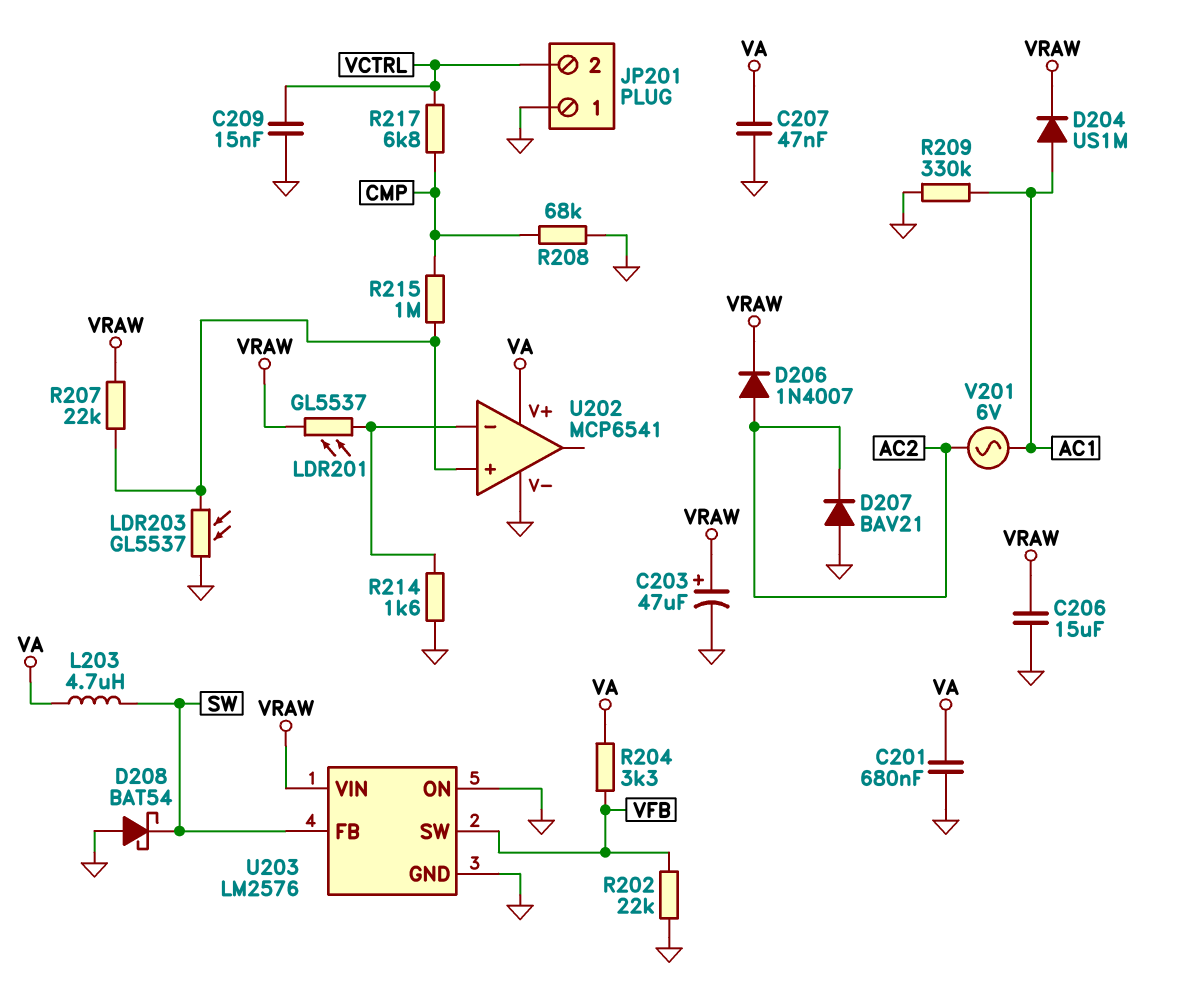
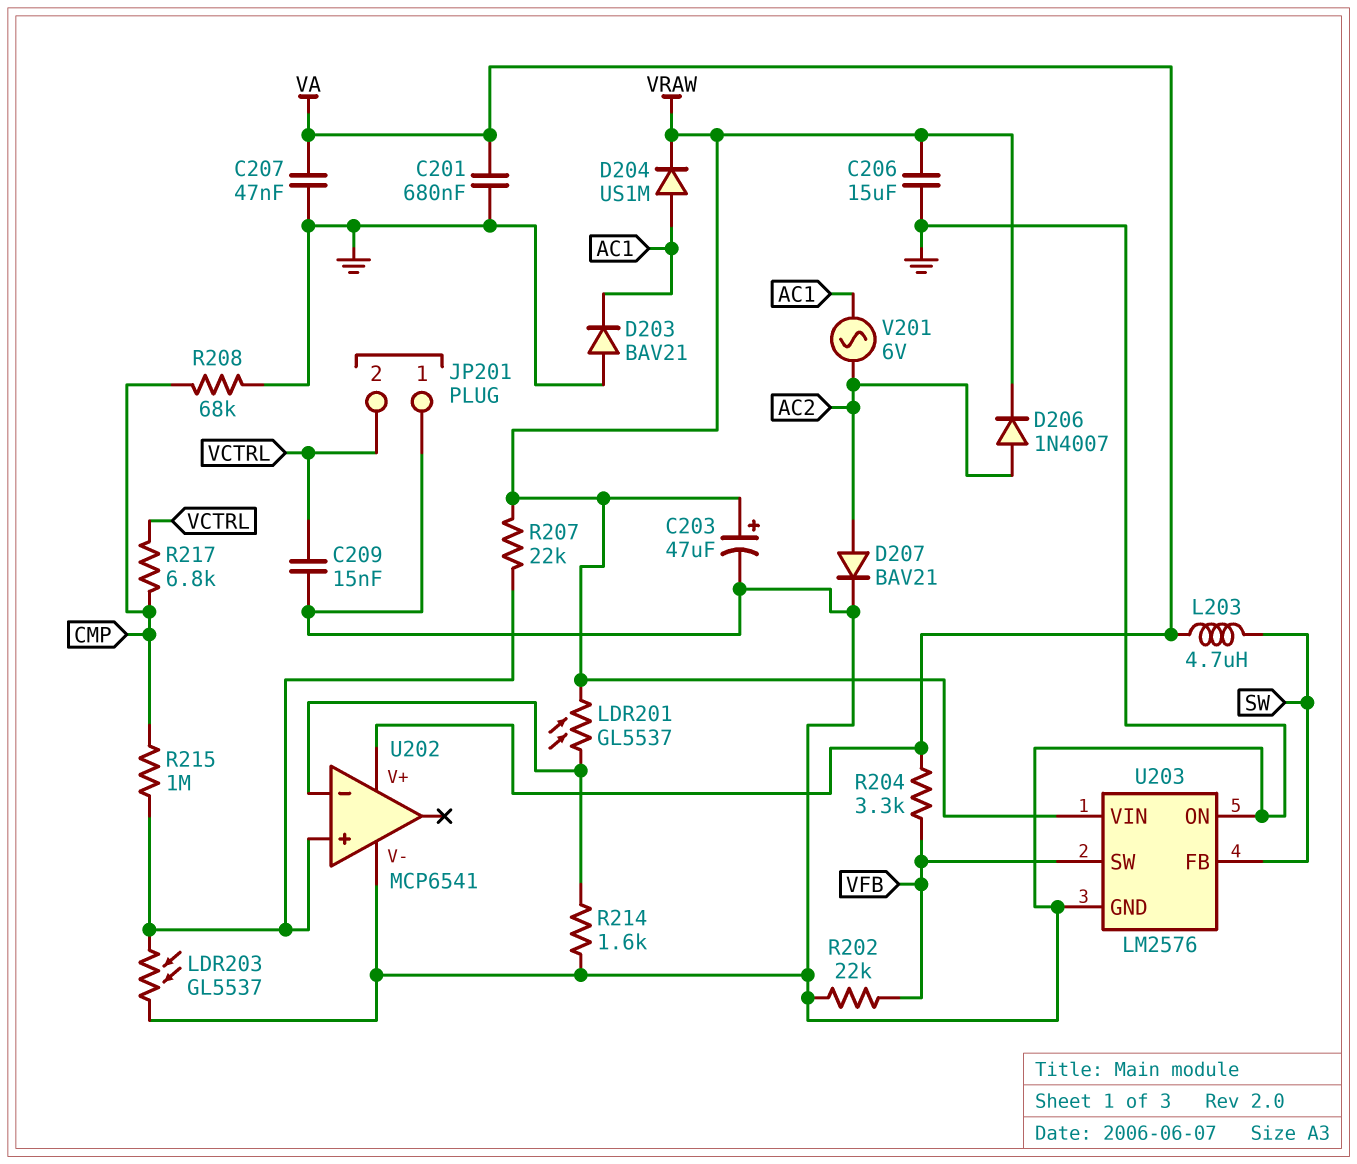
D203: none -> diode BAV21 (A GND, K AC1)
D207: diode BAV21 (A GND, K AC2) -> diode BAV21 (A AC2, K GND)
D208: schottky BAT54 (A GND, K SW) -> none
R209: 330k (AC1, GND) -> none

